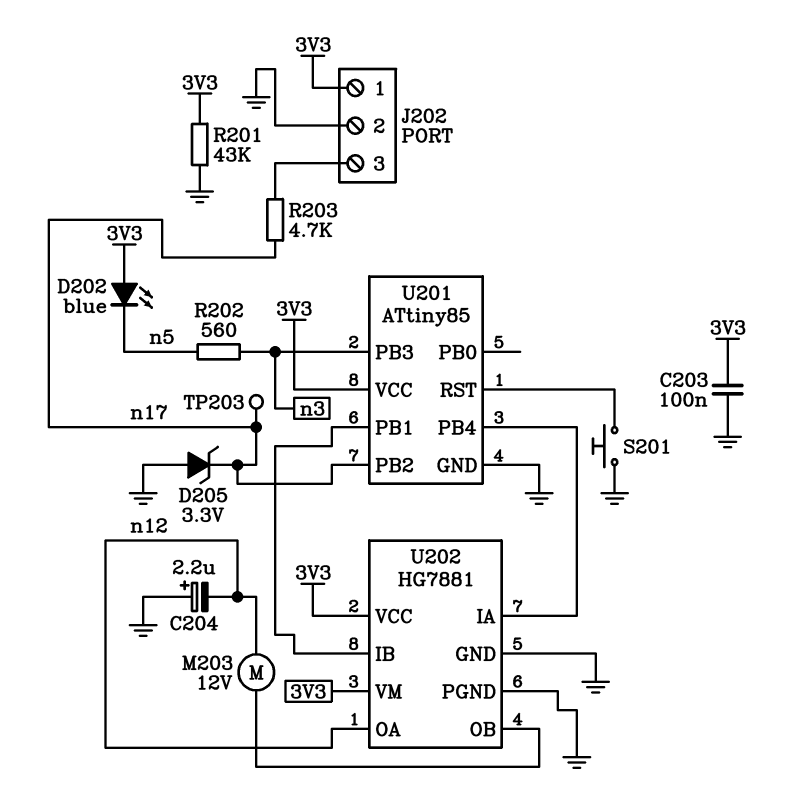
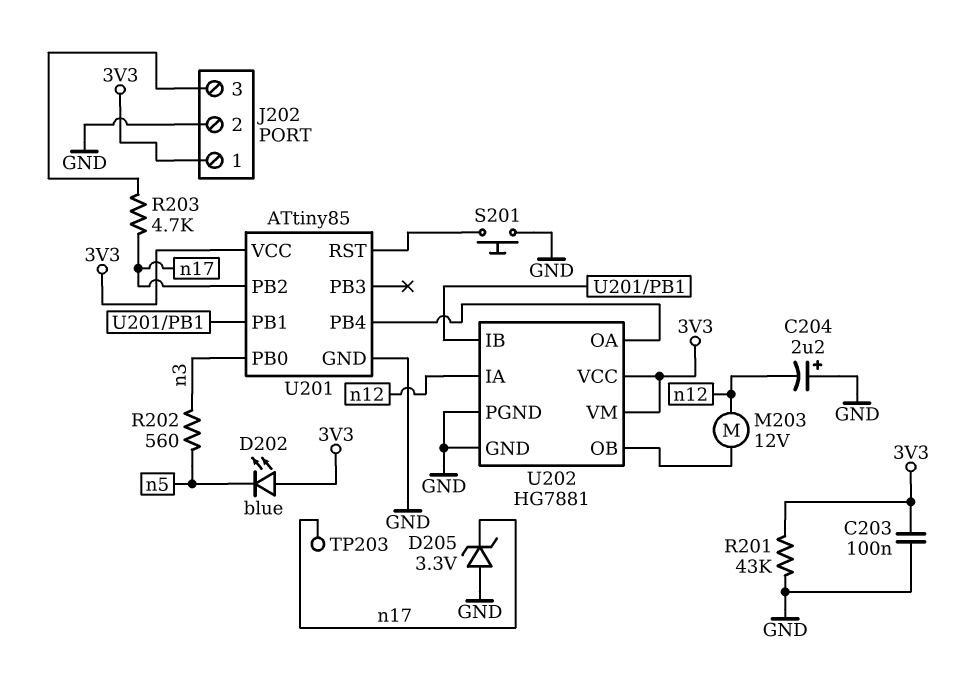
U201 pin PB0: none -> n3
U201 pin PB3: n3 -> none
U202 pin IA: U201/PB4 -> n12
U202 pin OA: n12 -> U201/PB4

